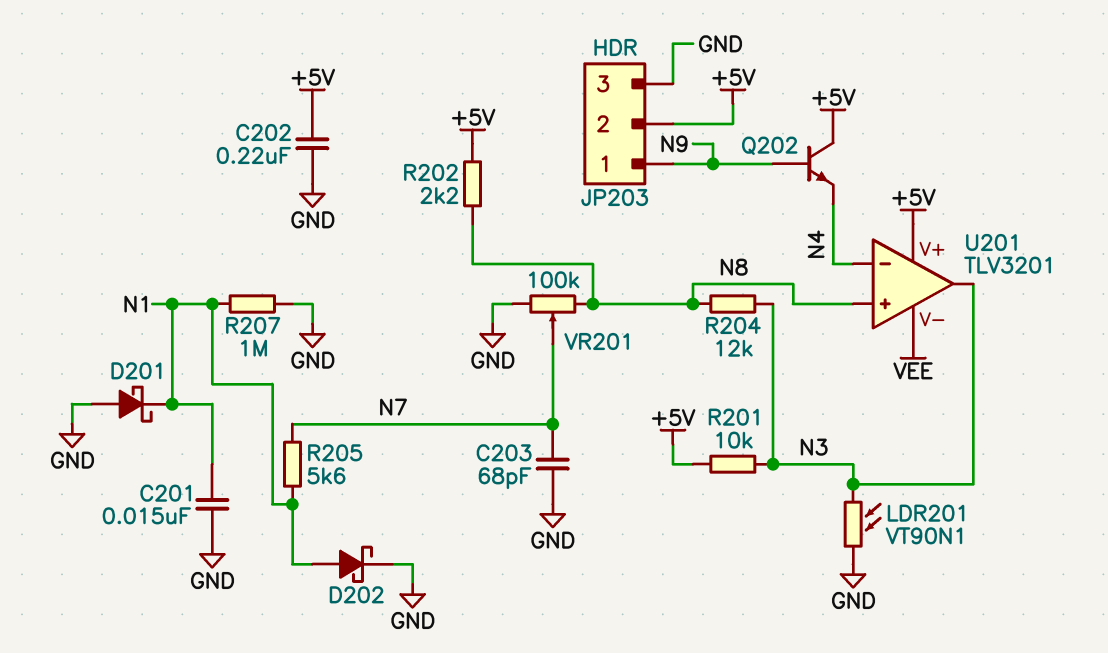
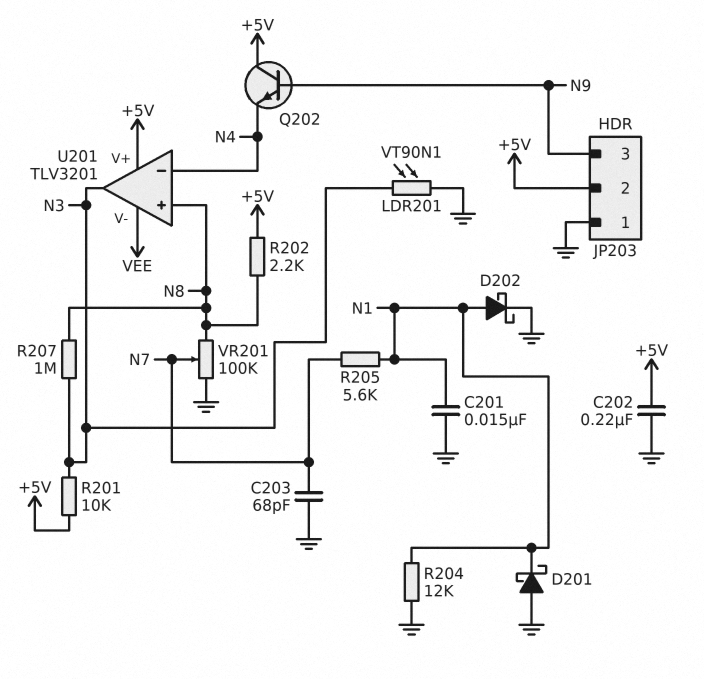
JP203 pin 1: N9 -> GND
JP203 pin 3: GND -> N9
R204: 12k (N3, N8) -> 12k (GND, N1)
R207: 1M (GND, N1) -> 1M (N3, N8)

